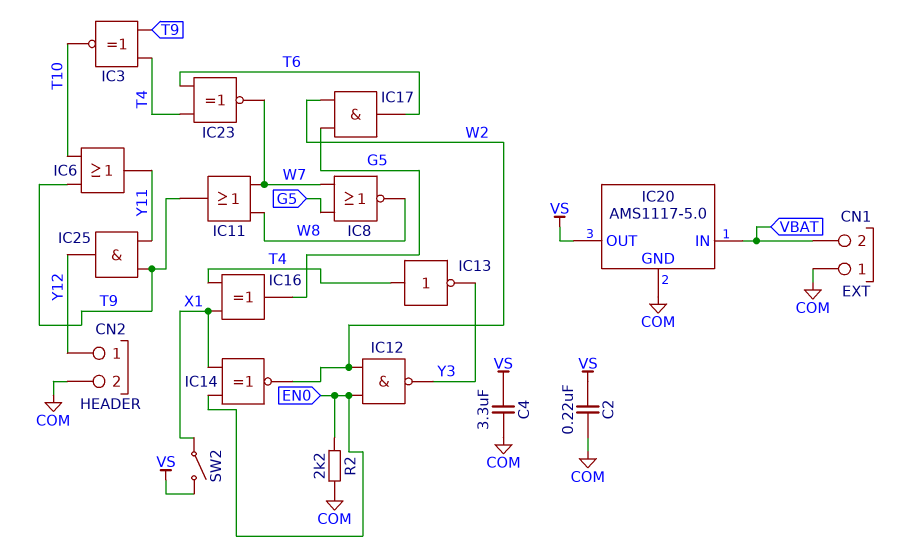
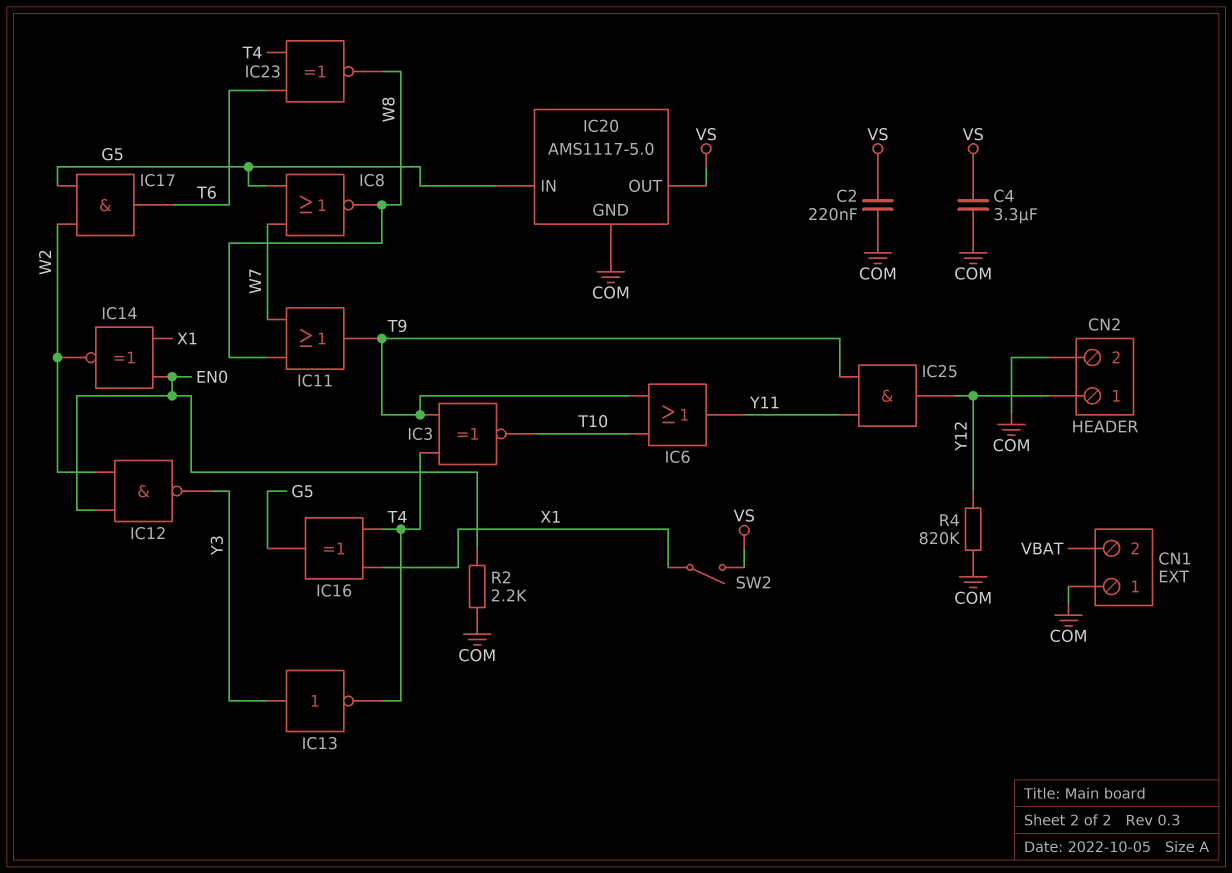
IC13: NOT (in T4, out Y3) -> NOT (in Y3, out T4)
IC20 pin IN: VBAT -> G5
IC23: XNOR (in T4, in T6, out W7) -> XNOR (in T4, in T6, out W8)
R4: none -> 820k (COM, Y12)

